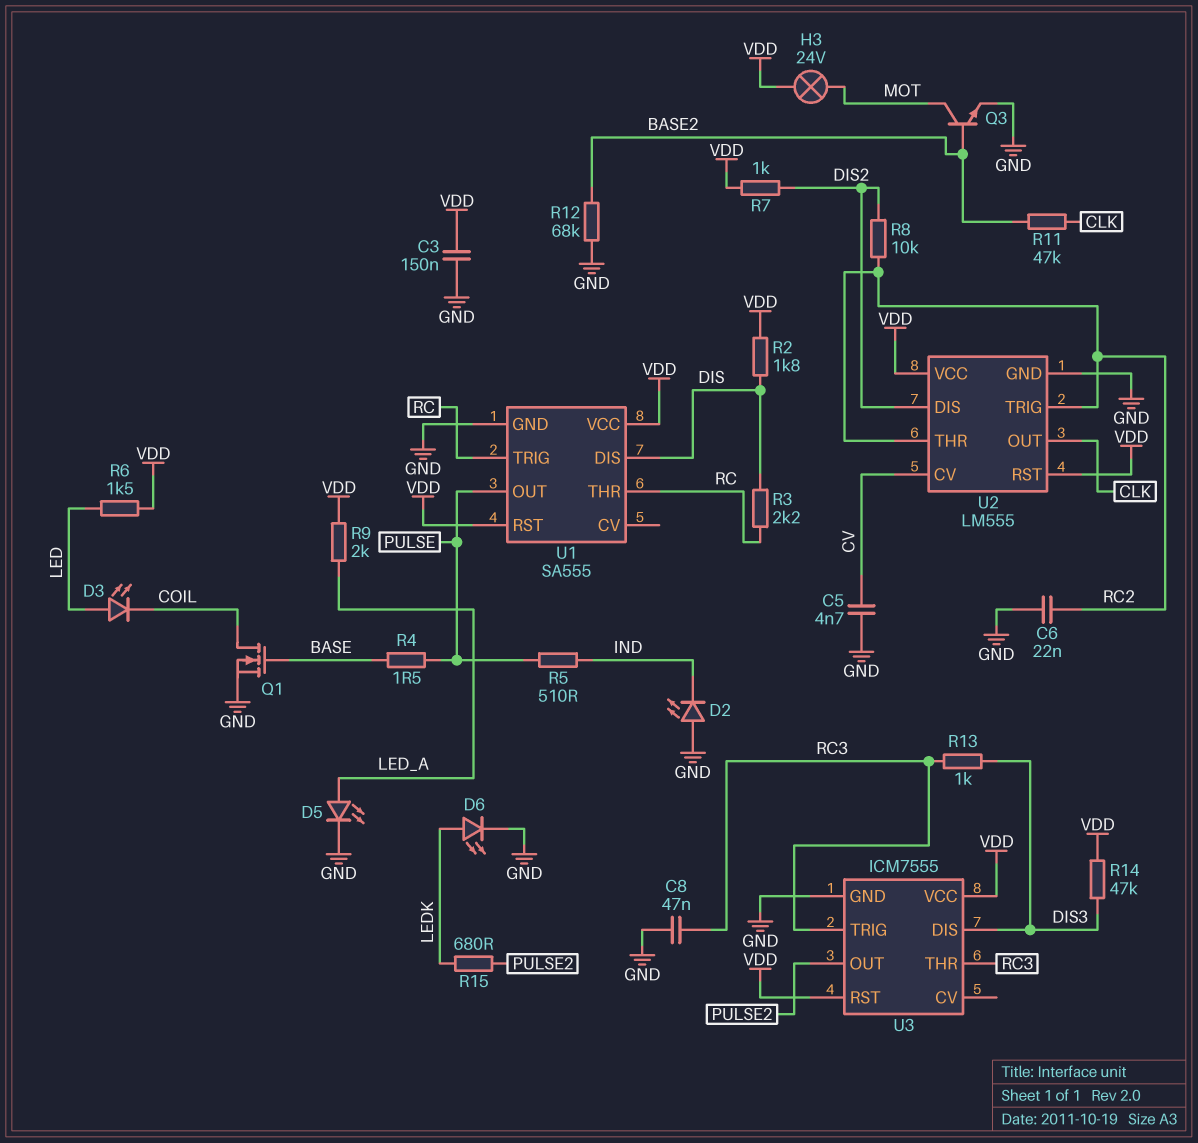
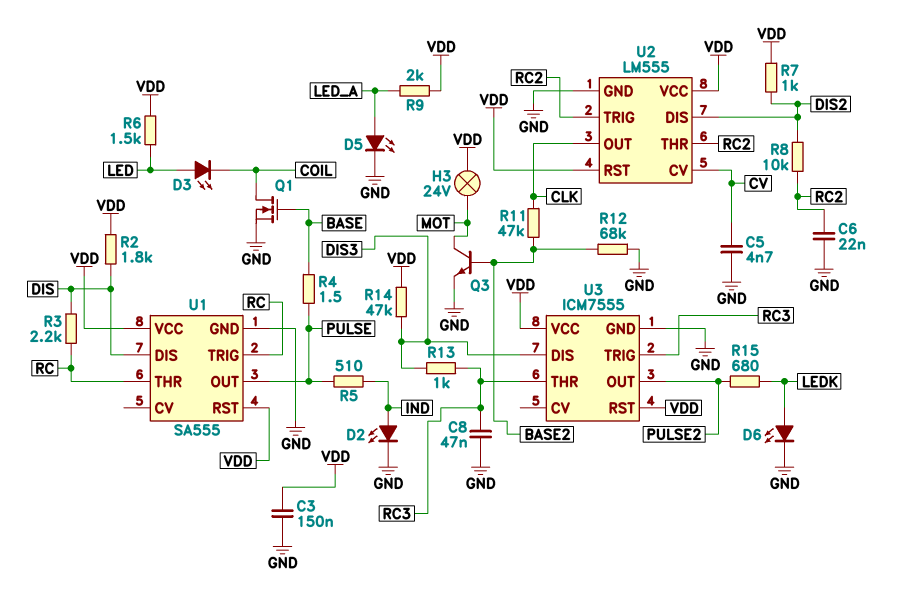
D2: LED (A GND, K IND) -> LED (A IND, K GND)

